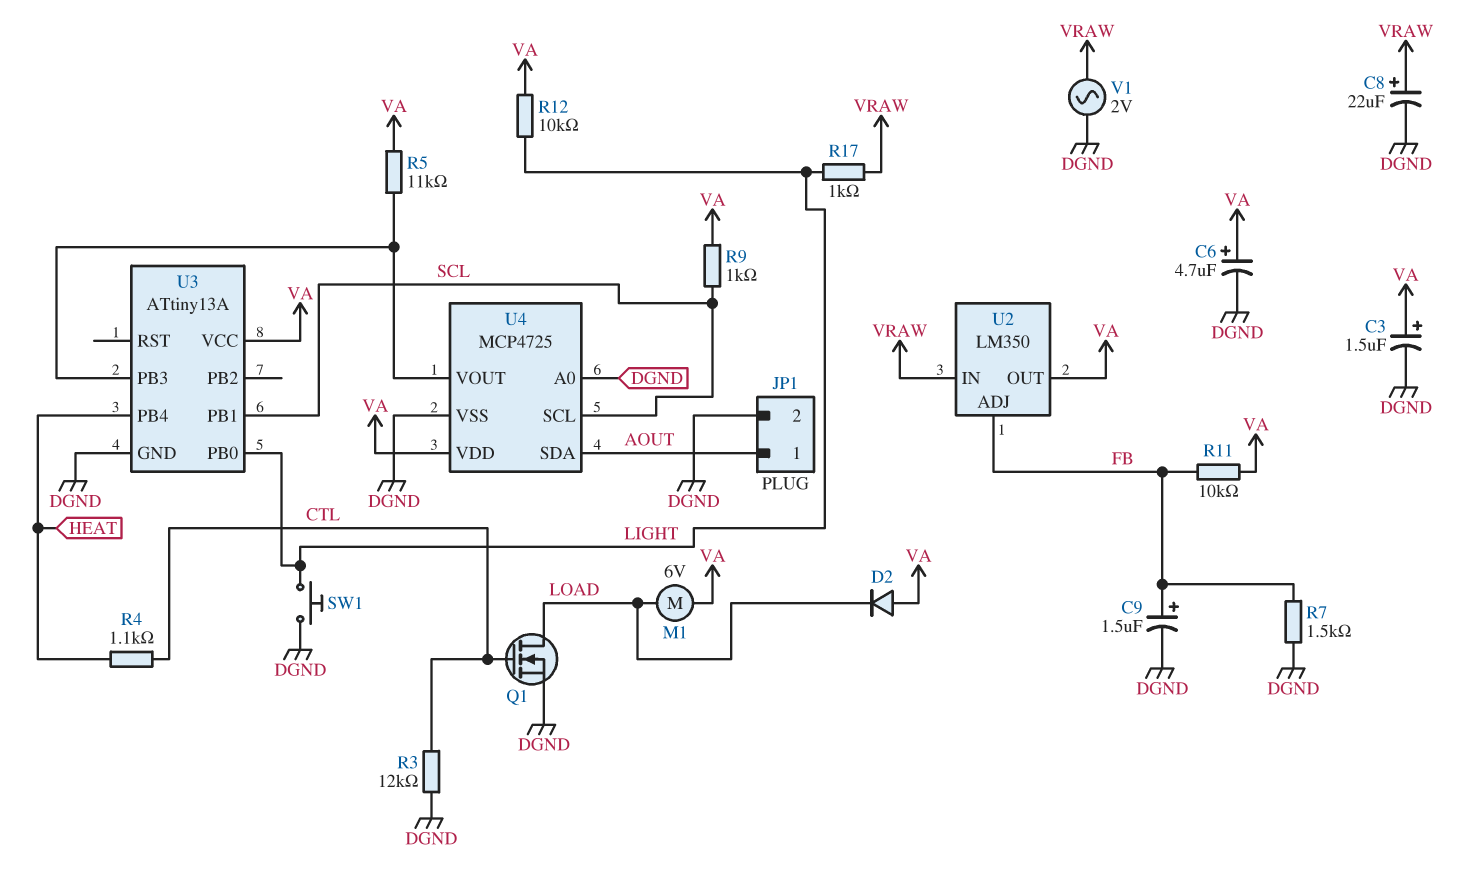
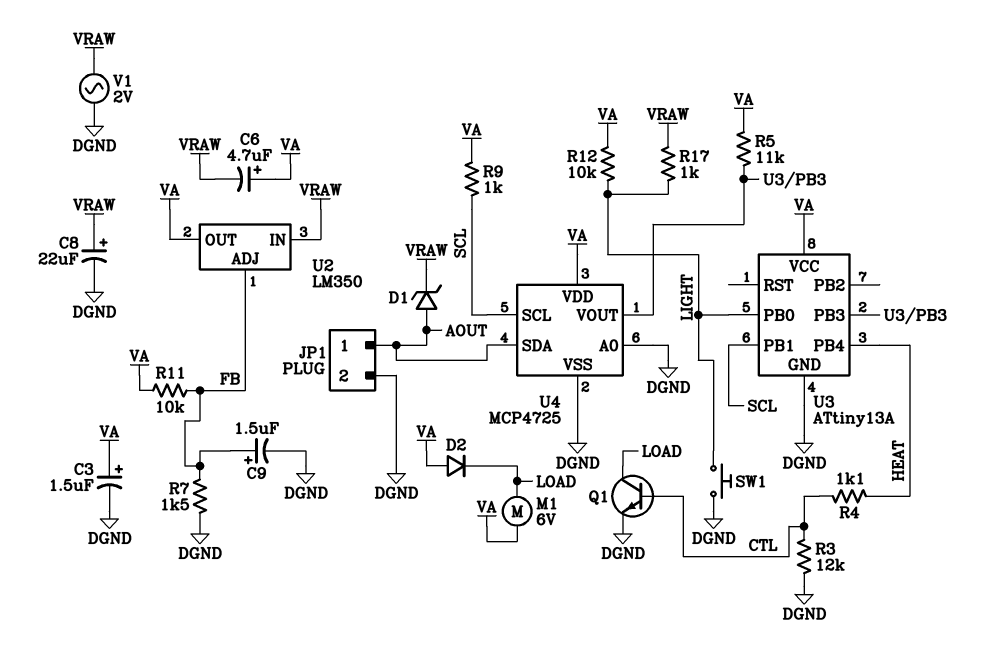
C6: 4.7uF (plus VA, minus DGND) -> 4.7uF (plus VA, minus VRAW)
D1: none -> zener (A AOUT, K VRAW)
Q1: NMOS (G CTL, D LOAD, S DGND) -> NPN (B CTL, C LOAD, E DGND)

